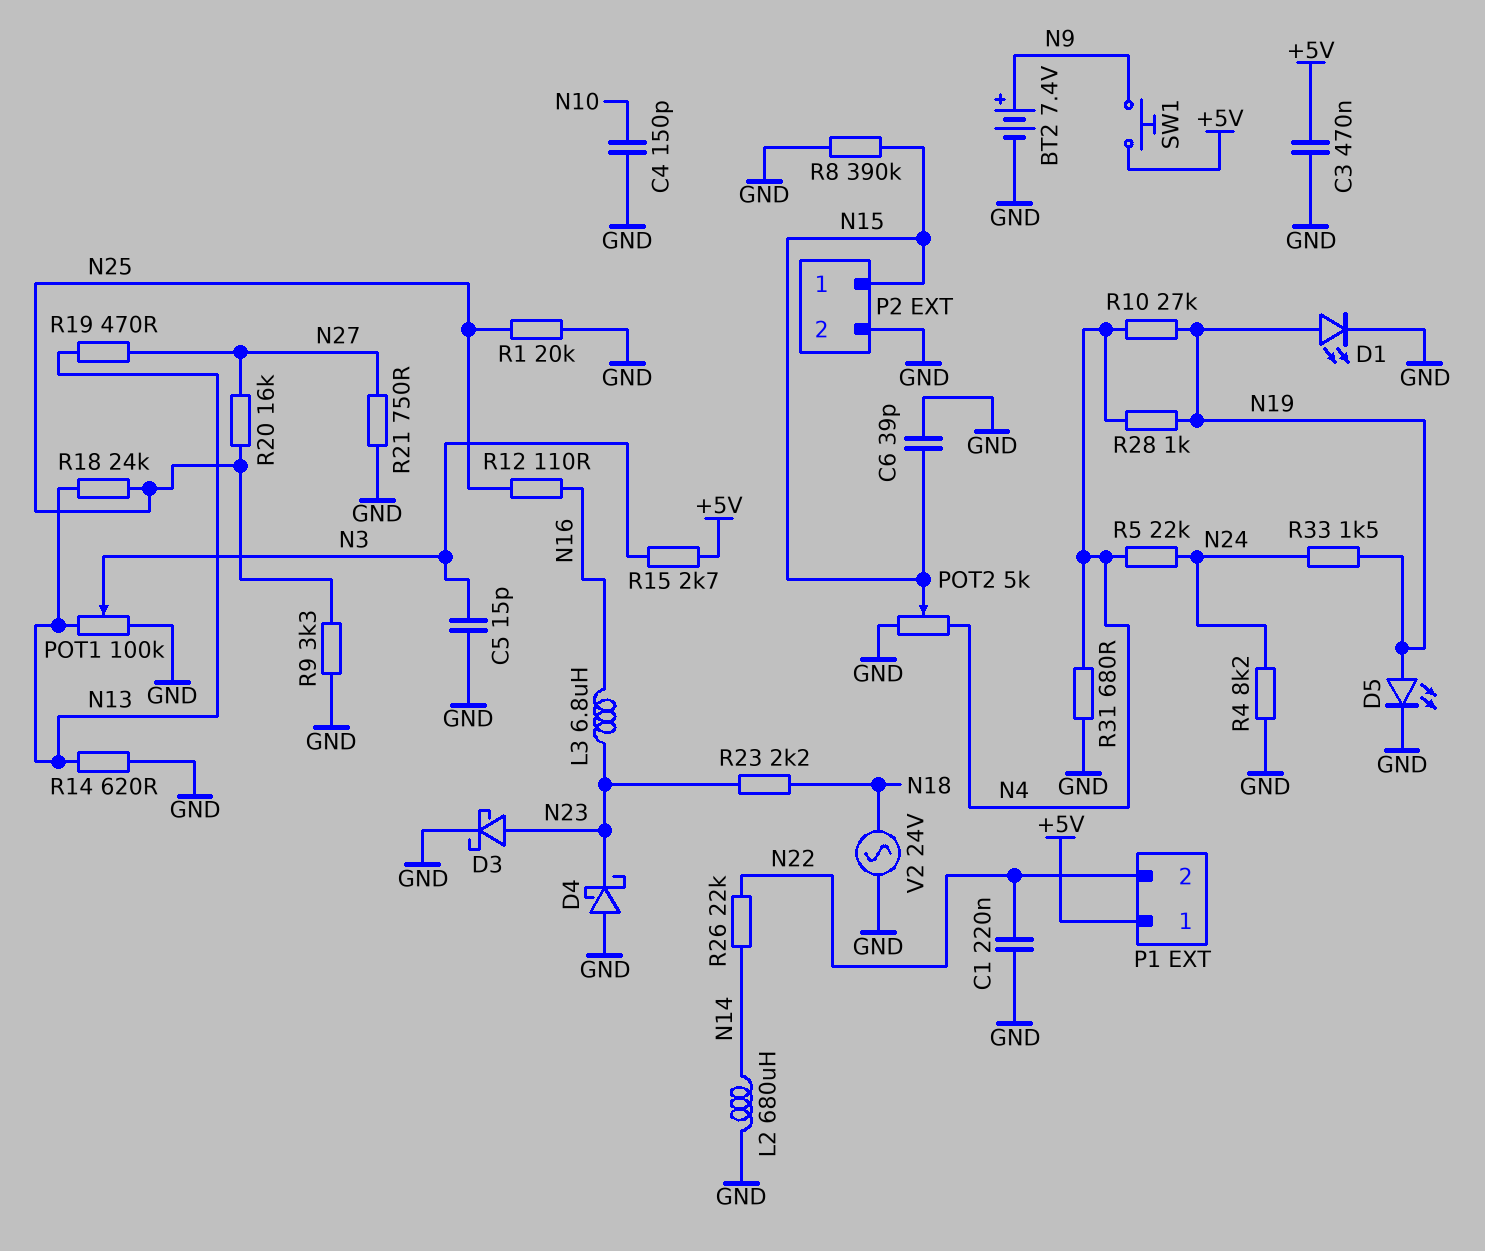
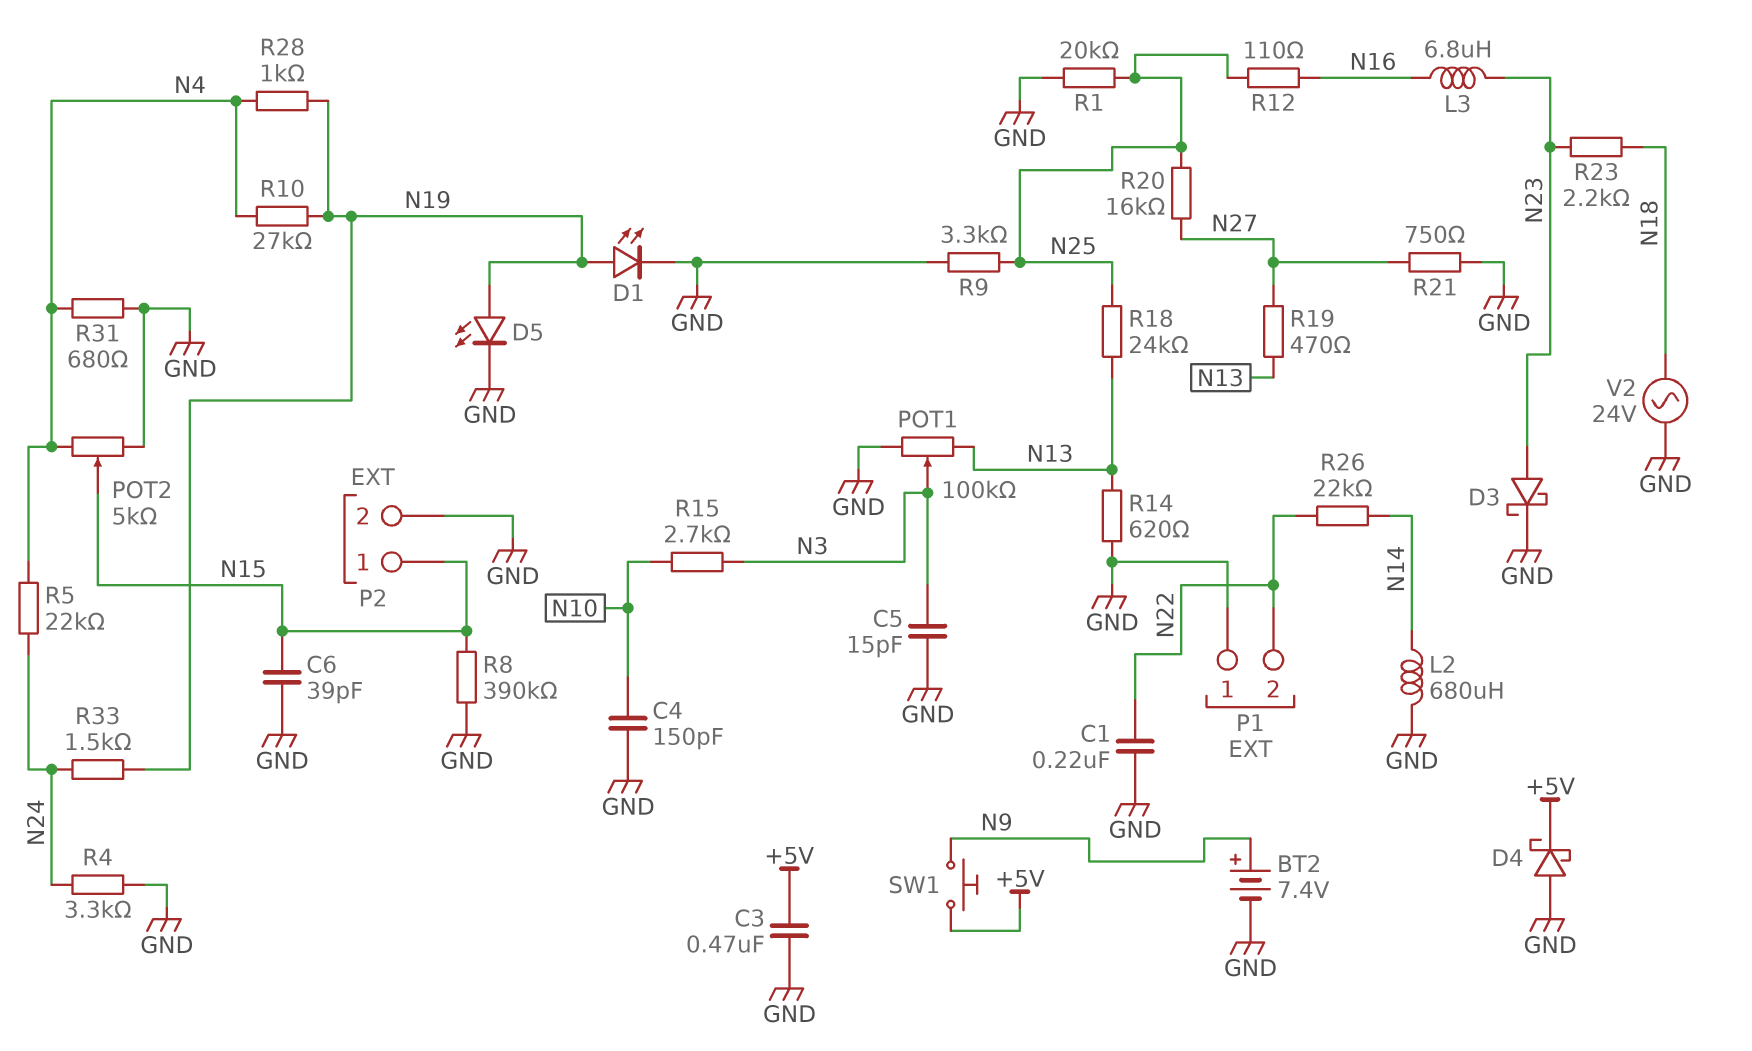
D4: schottky (A GND, K N23) -> schottky (A GND, K +5V)
P1 pin 1: +5V -> GND
R4: 8.2k (GND, N24) -> 3.3k (GND, N24)
R15: 2.7k (+5V, N3) -> 2.7k (N3, N10)

